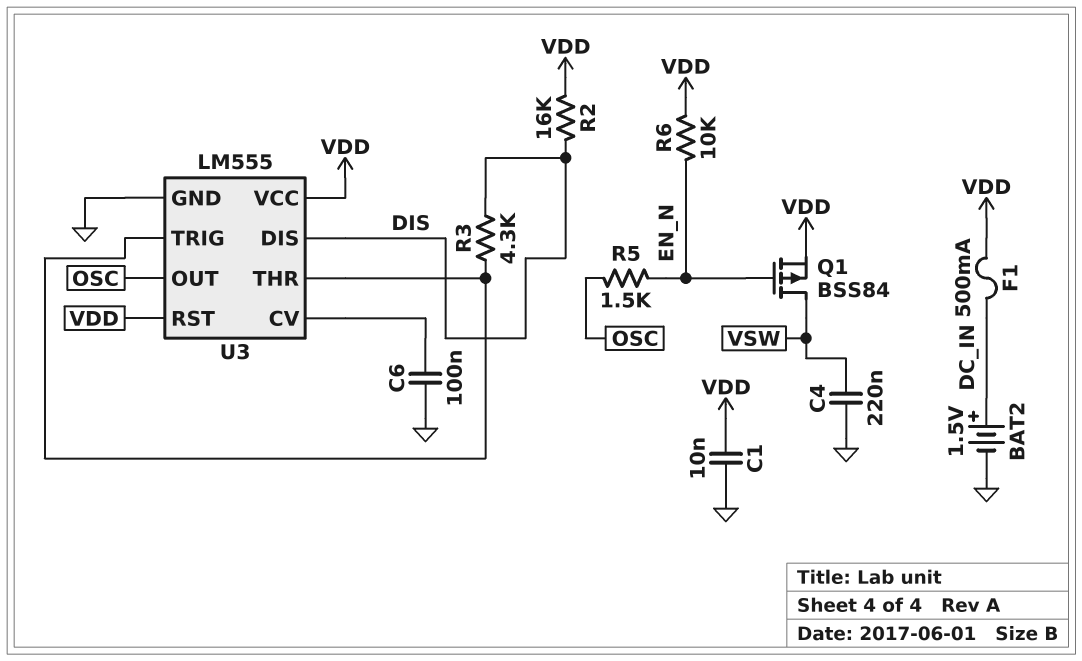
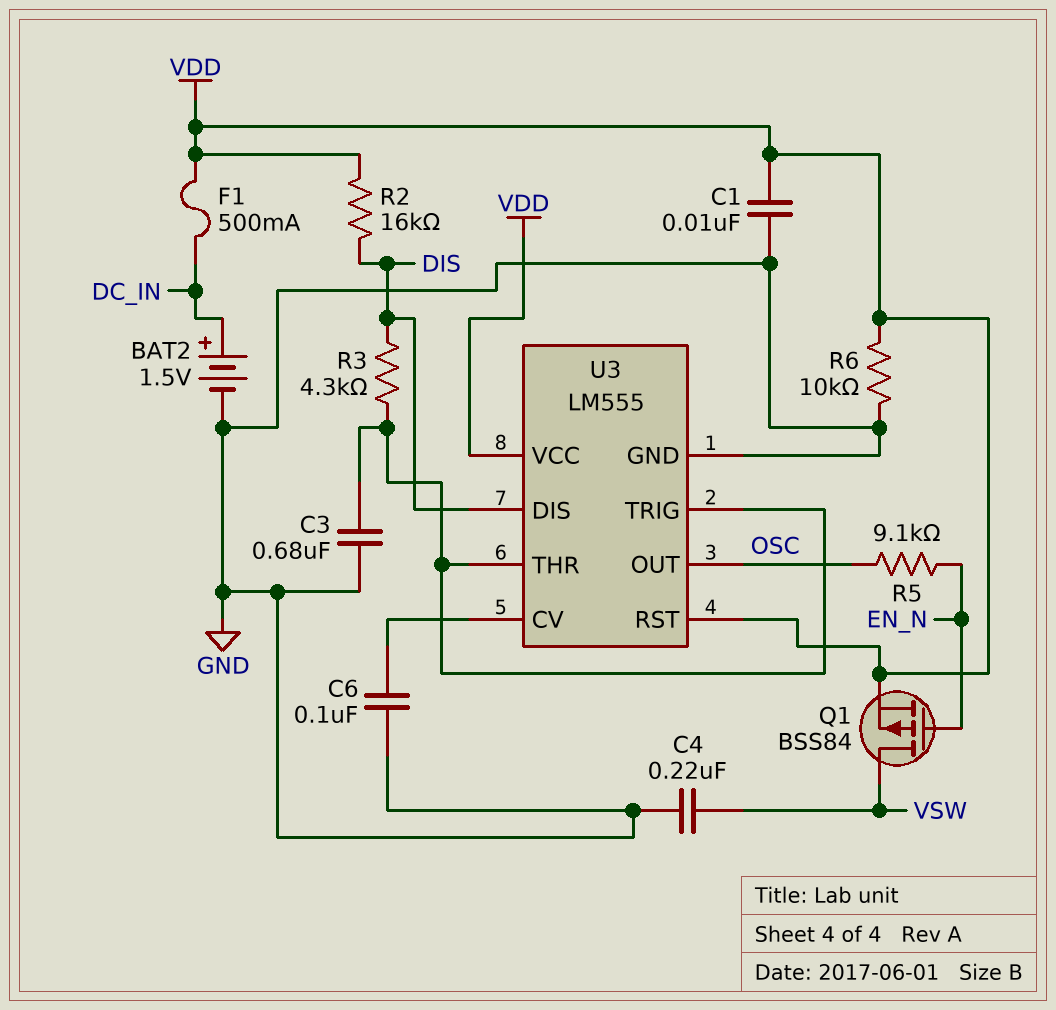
C3: none -> 680nF (GND, U3/THR)
R5: 1.5k (EN_N, OSC) -> 9.1k (EN_N, OSC)
R6: 10k (EN_N, VDD) -> 10k (GND, VDD)

